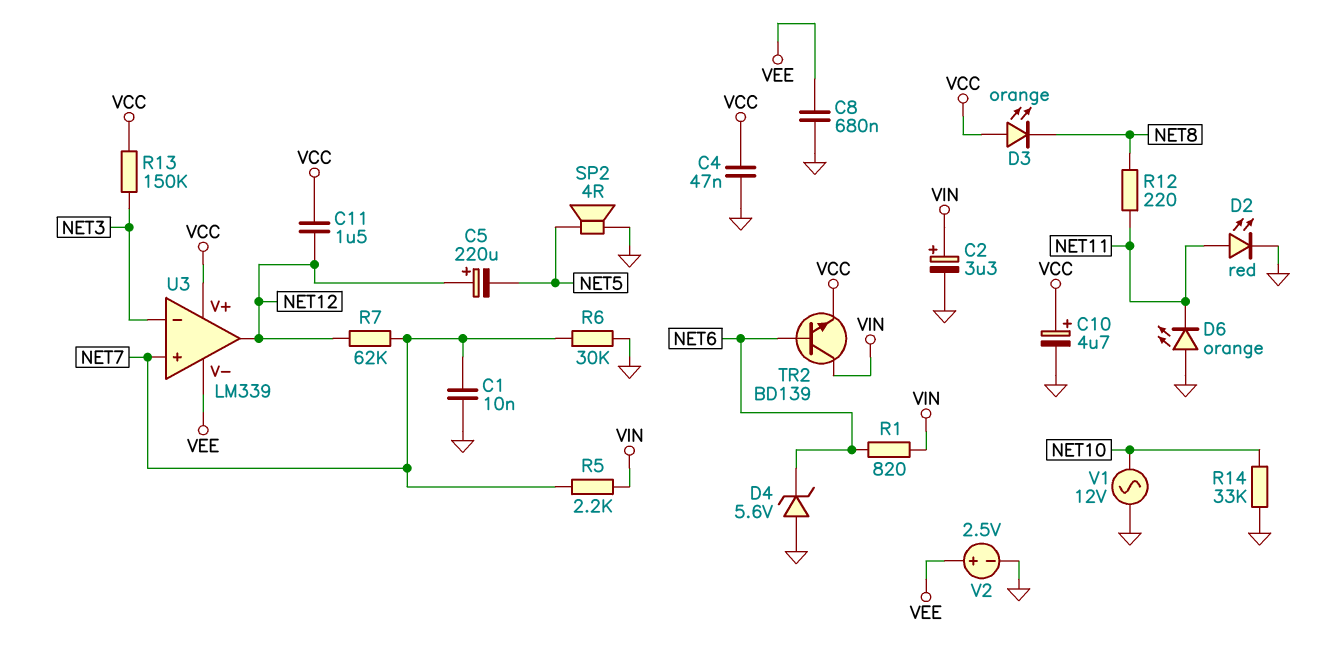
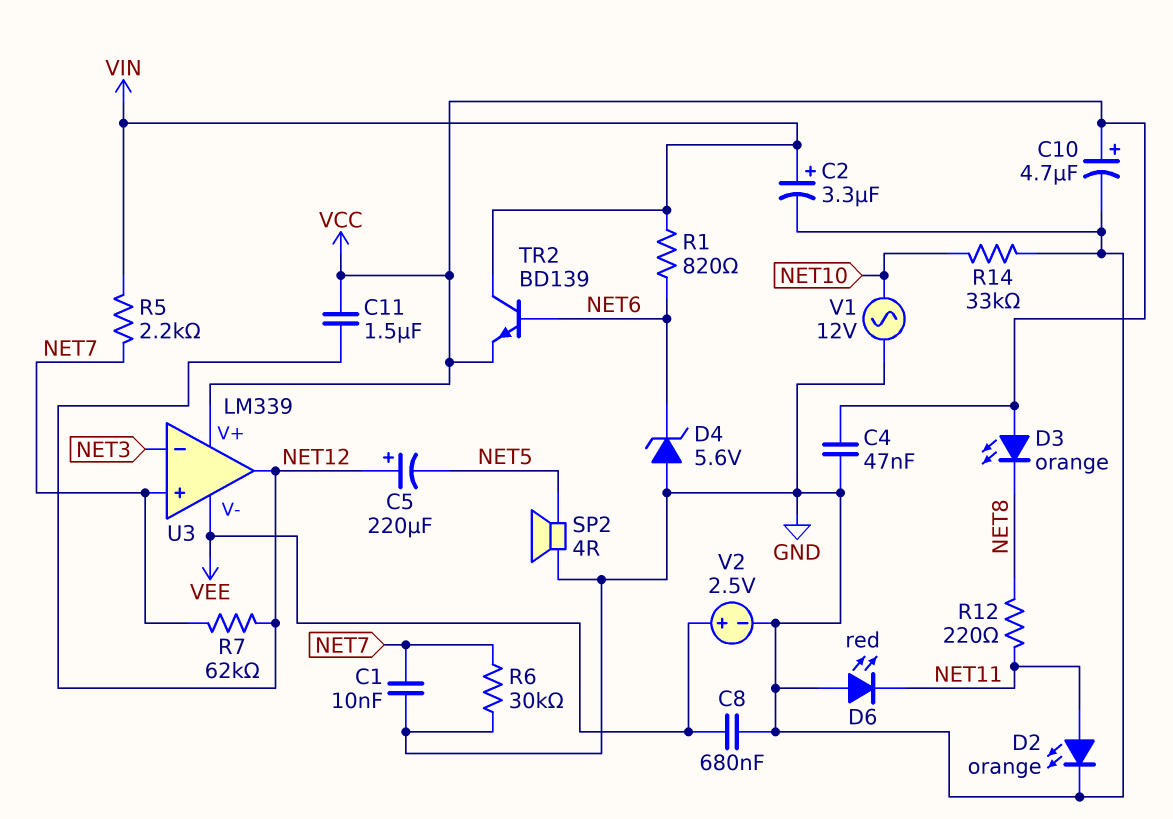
D2: LED red (A NET11, K GND) -> LED orange (A NET11, K GND)
D6: LED orange (A GND, K NET11) -> LED red (A GND, K NET11)
R13: 150k (NET3, VCC) -> none

